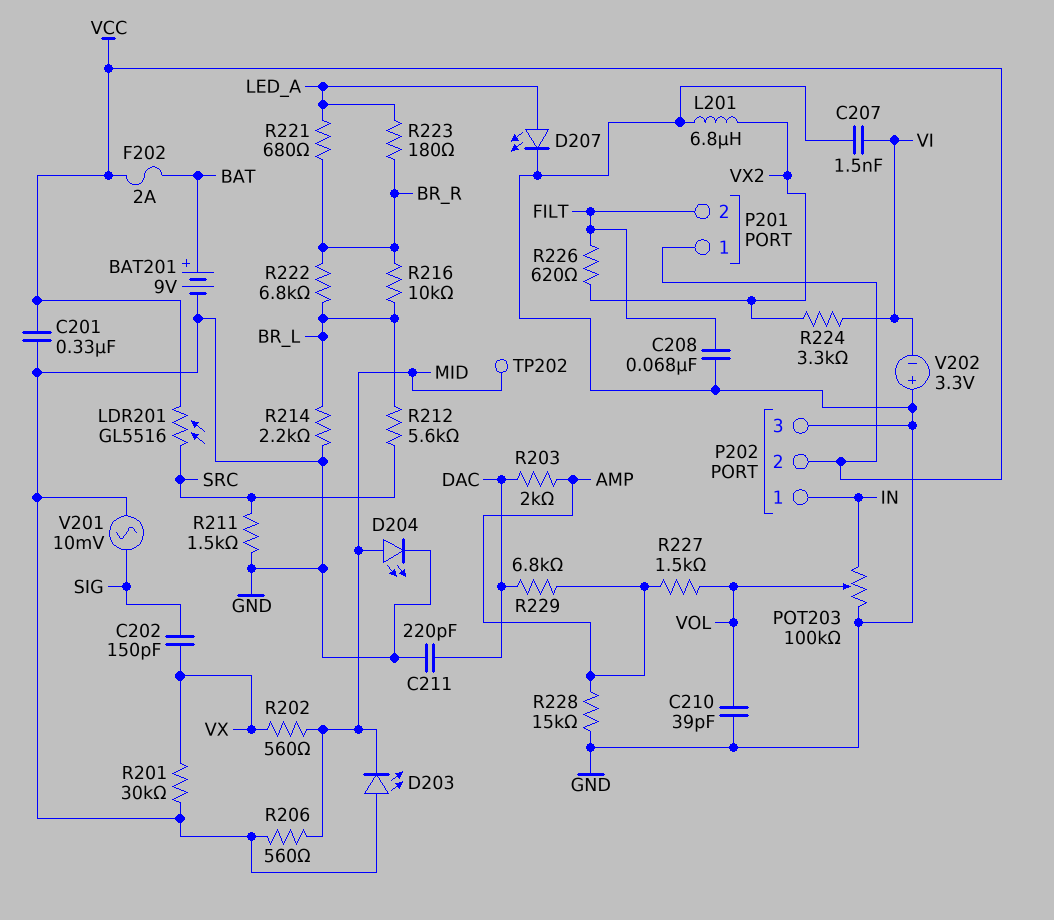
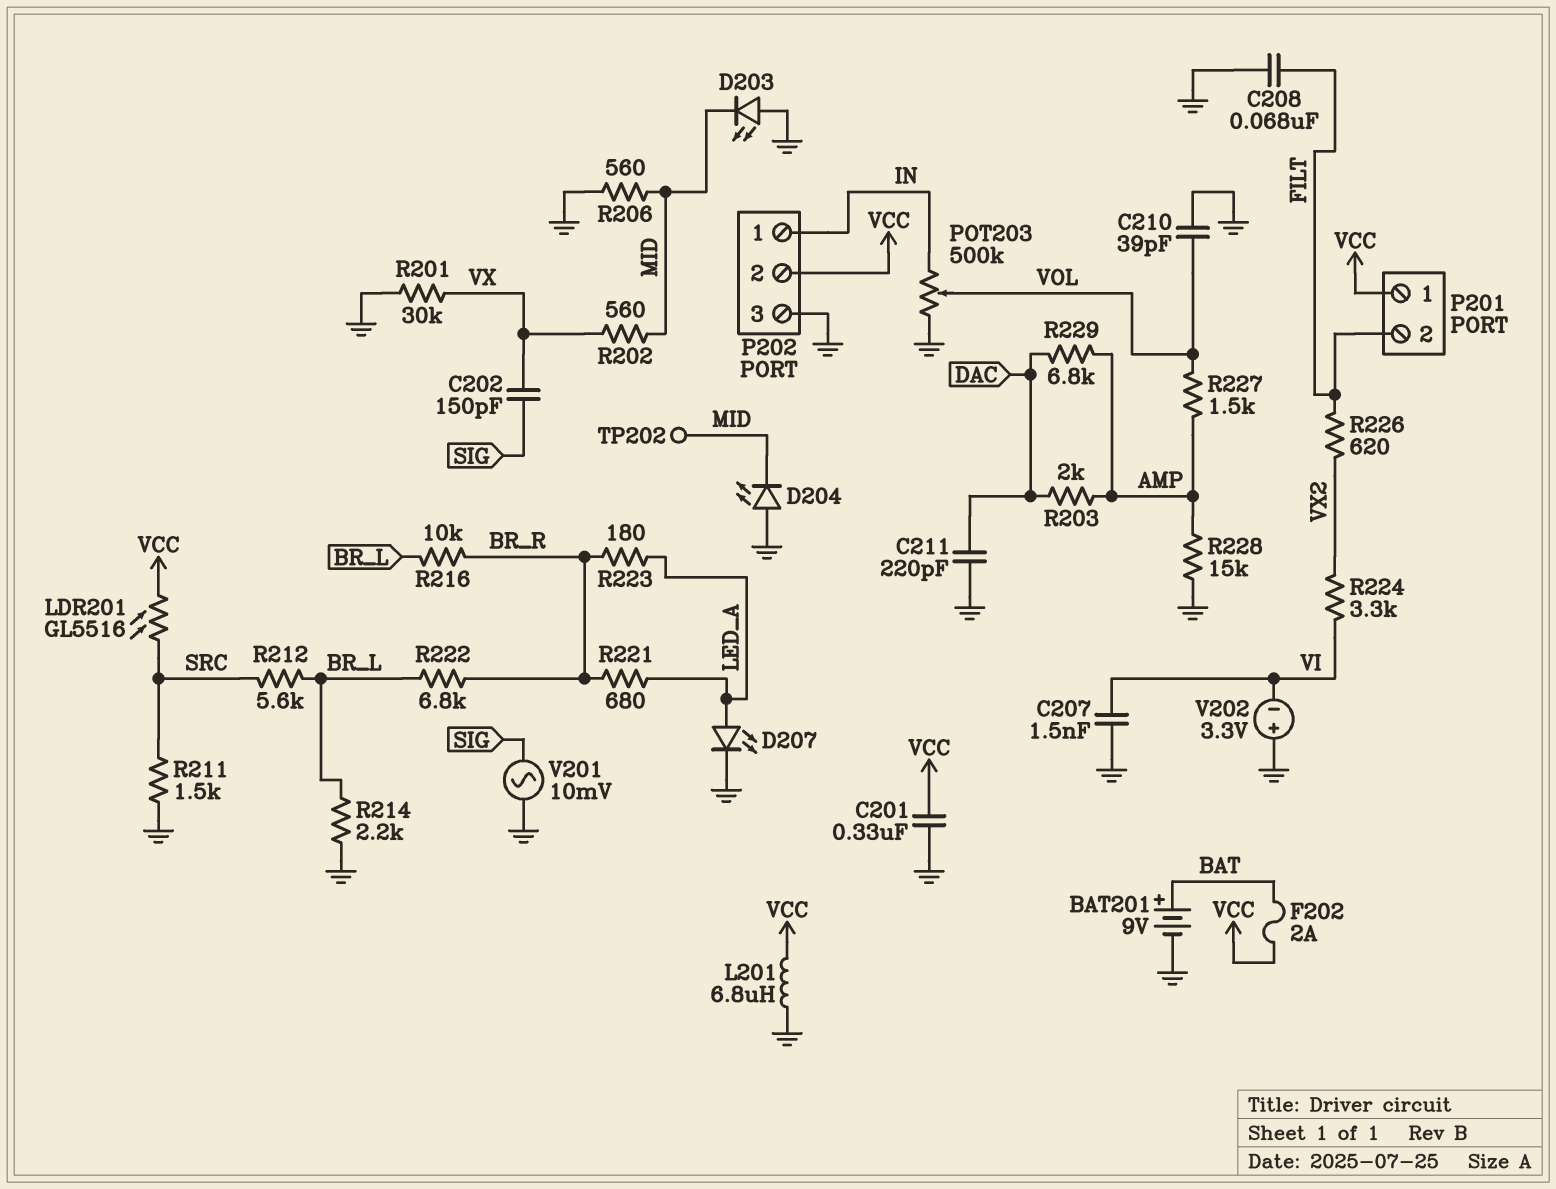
D204: LED (A MID, K GND) -> LED (A GND, K MID)
L201: 6.8uH (GND, VX2) -> 6.8uH (GND, VCC)
POT203: 100k (GND, IN, wiper VOL) -> 500k (GND, IN, wiper VOL)

